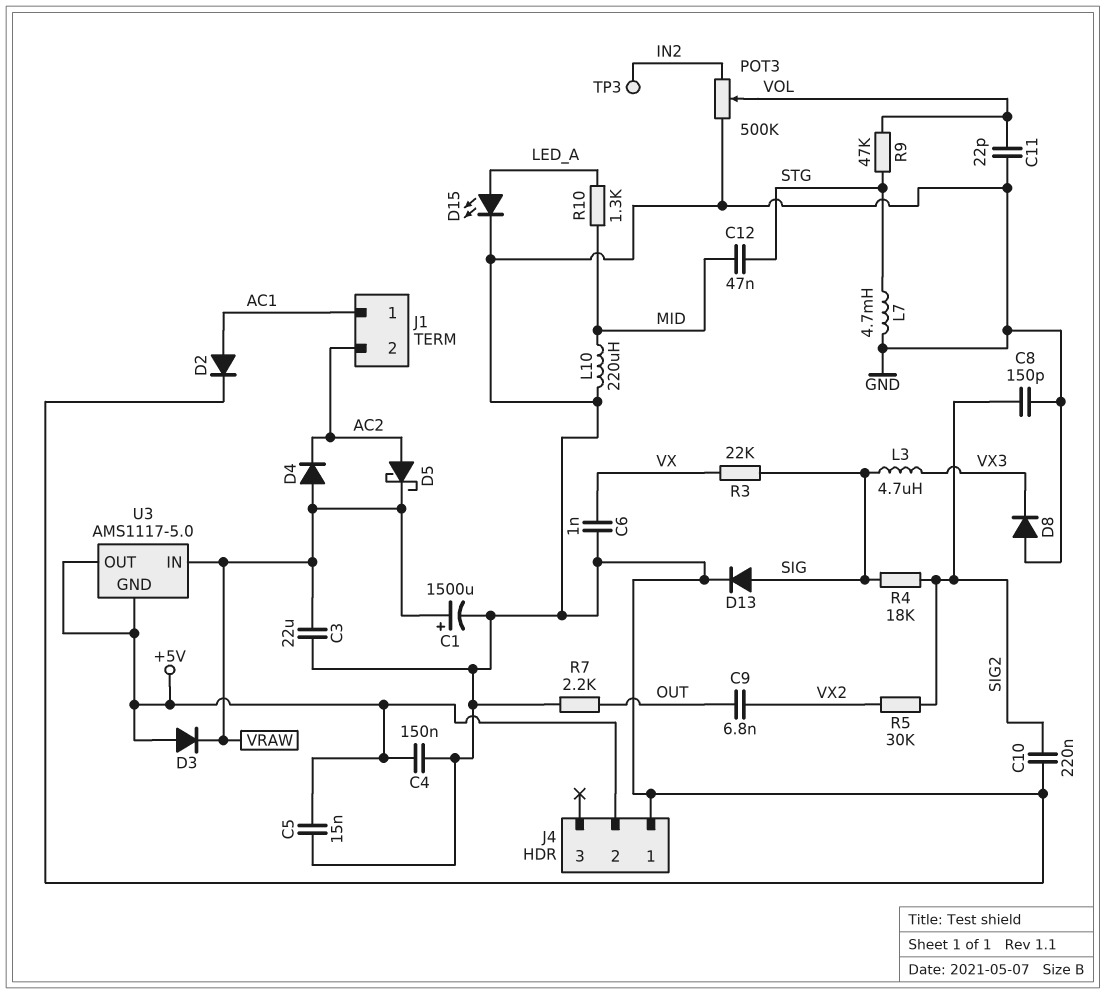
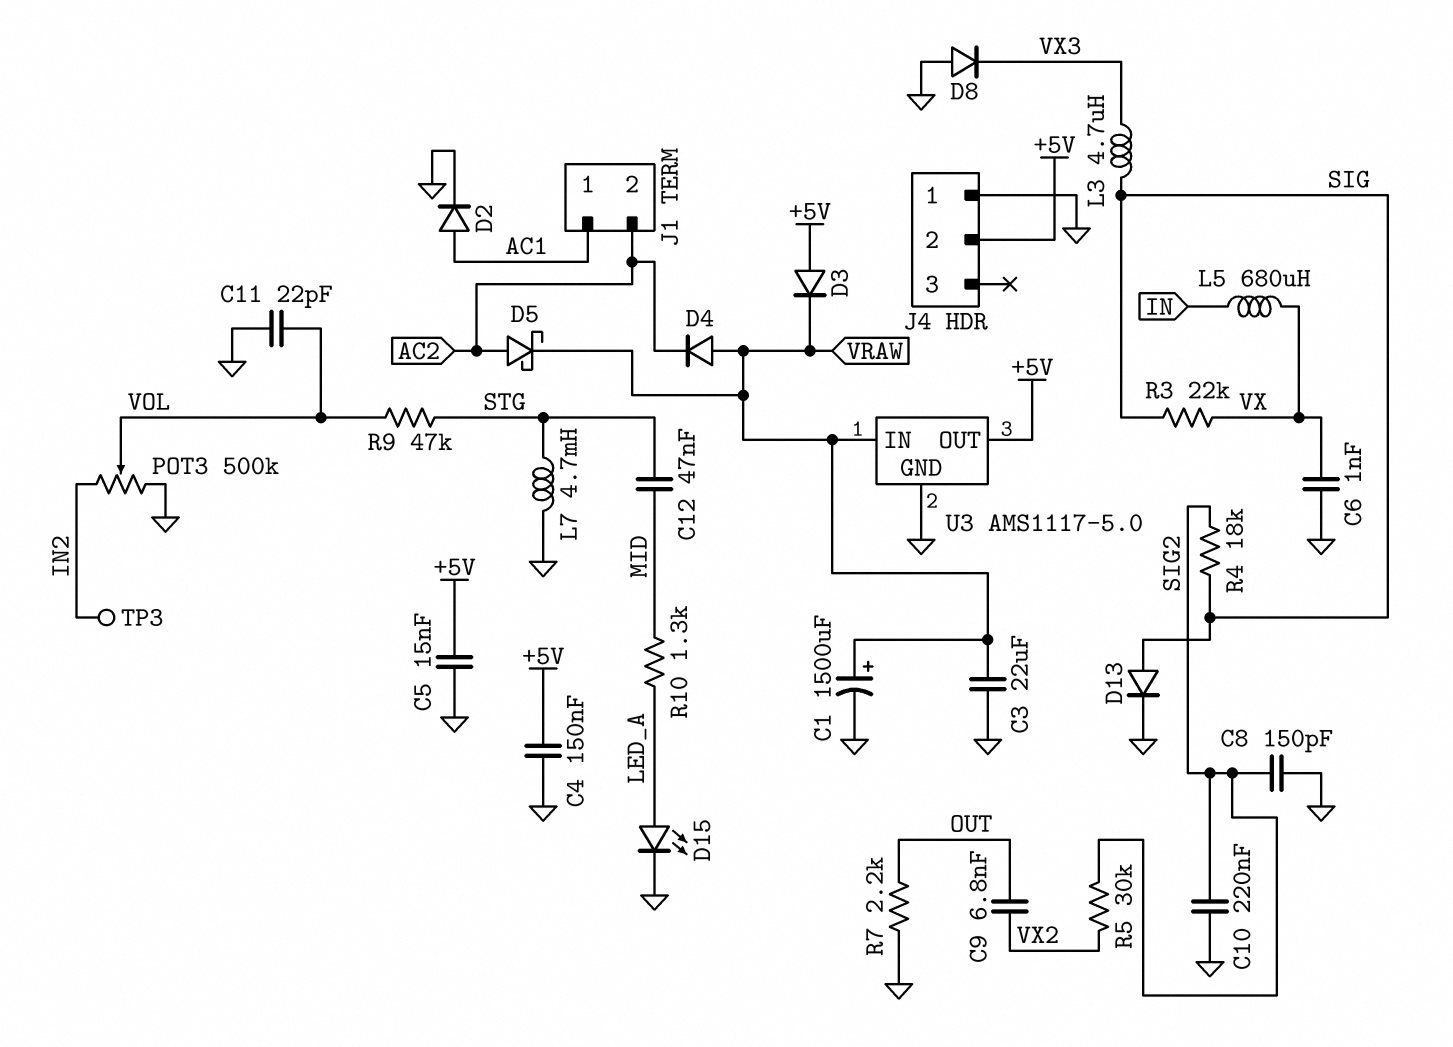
L5: none -> 680uH (IN, VX)
L10: 220uH (GND, MID) -> none
U3 pin GND: +5V -> GND

